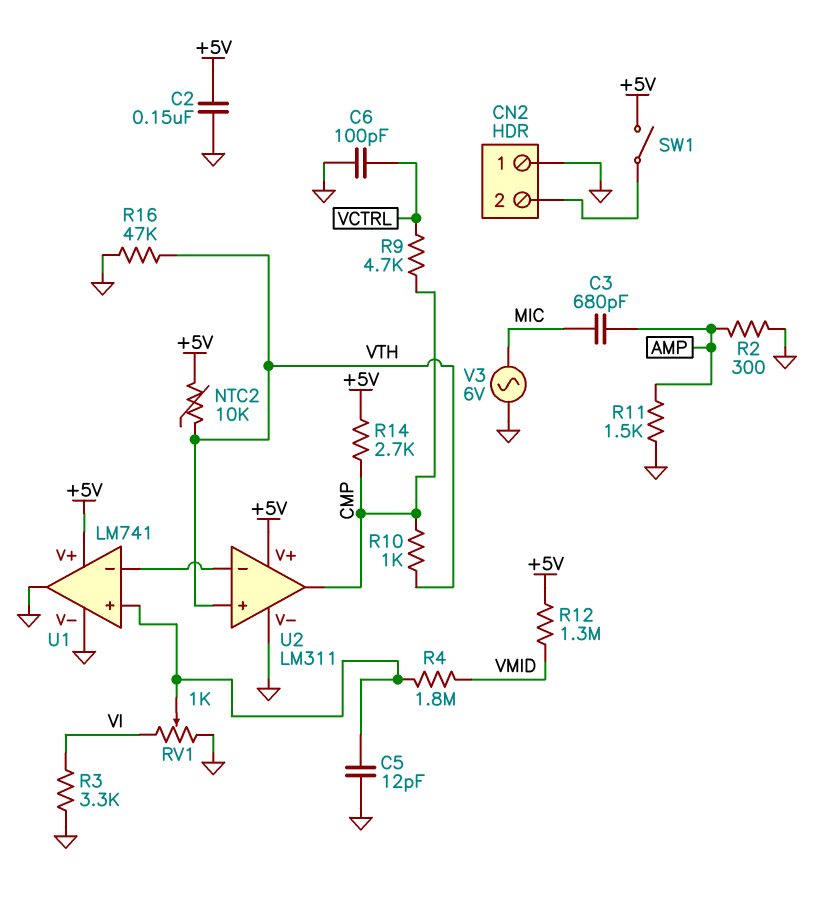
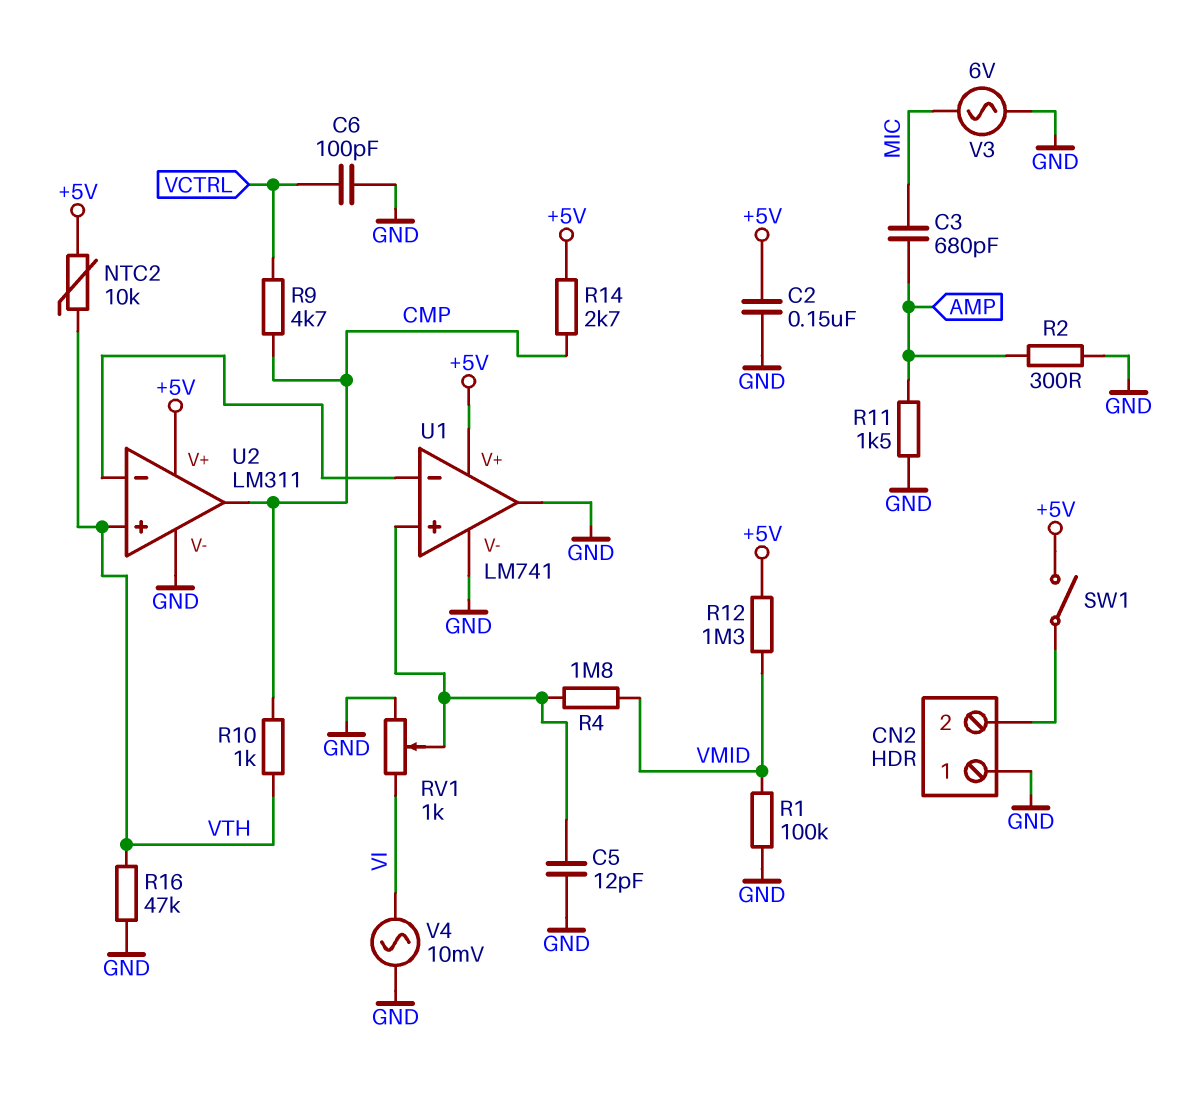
R1: none -> 100k (GND, VMID)
R3: 3.3k (GND, VI) -> none
V4: none -> AC 10mV (GND, VI)

